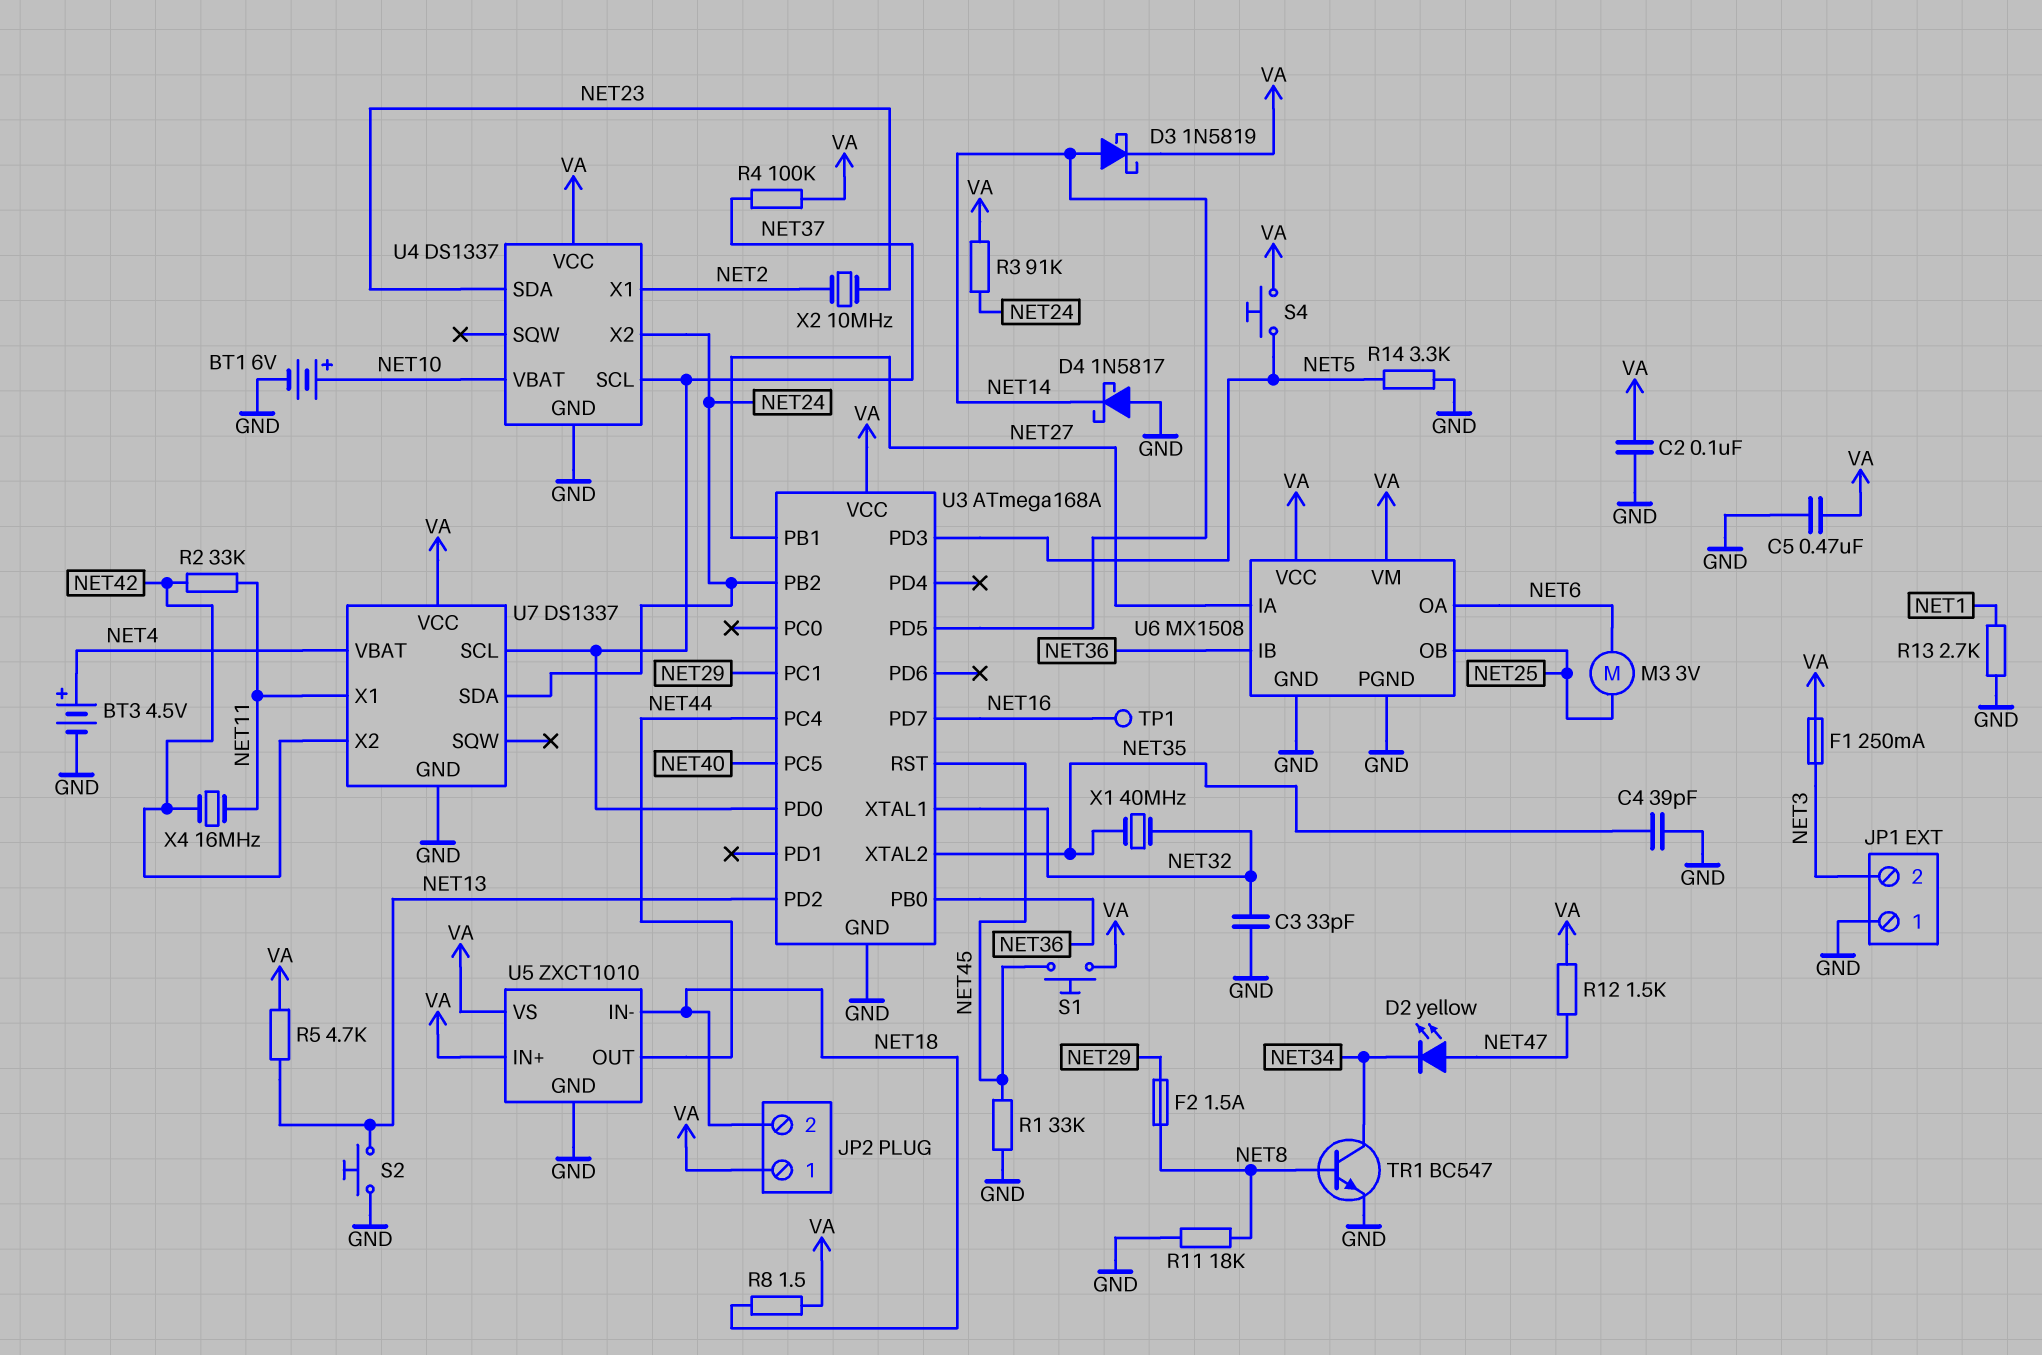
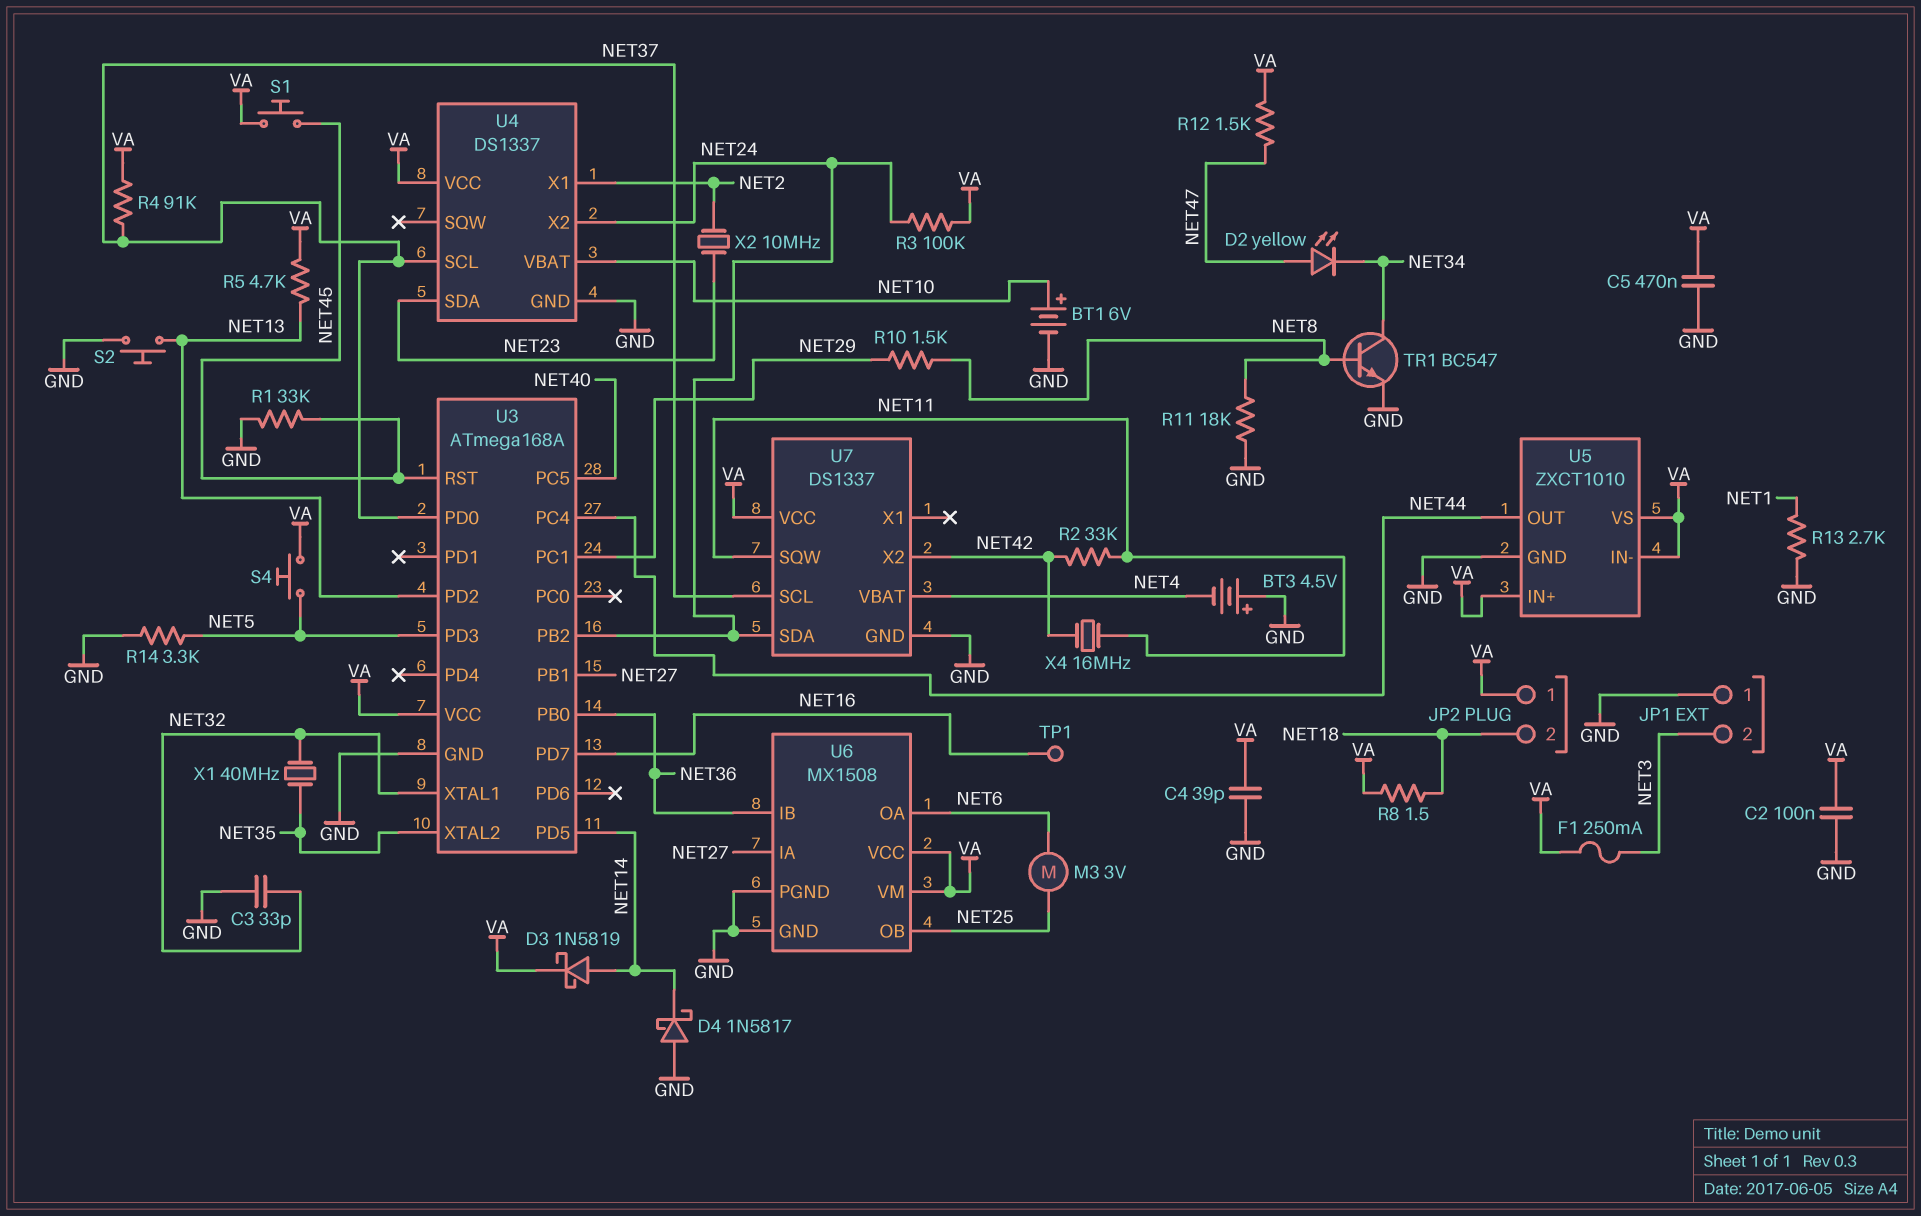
BT3: 4.5V (plus NET4, minus GND) -> 4.5V (plus GND, minus NET4)
C4: 39pF (GND, NET35) -> 39pF (GND, VA)
F2: 1.5A (NET8, NET29) -> none
R3: 91k (NET24, VA) -> 100k (NET24, VA)
R4: 100k (NET37, VA) -> 91k (NET37, VA)
R10: none -> 1.5k (NET8, NET29)
U5 pin IN-: NET18 -> VA
U7 pin SQW: none -> NET11
U7 pin X1: NET11 -> none

